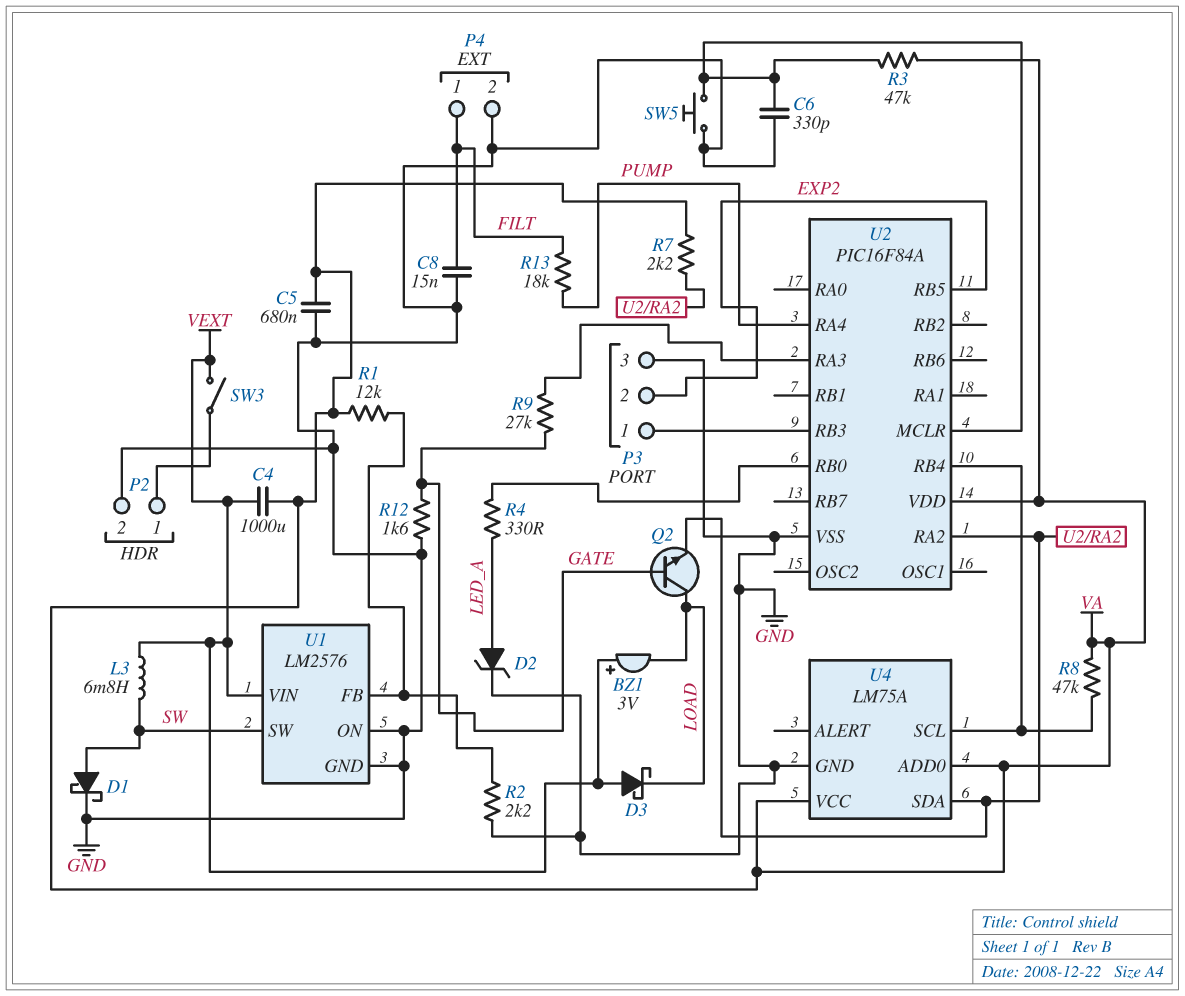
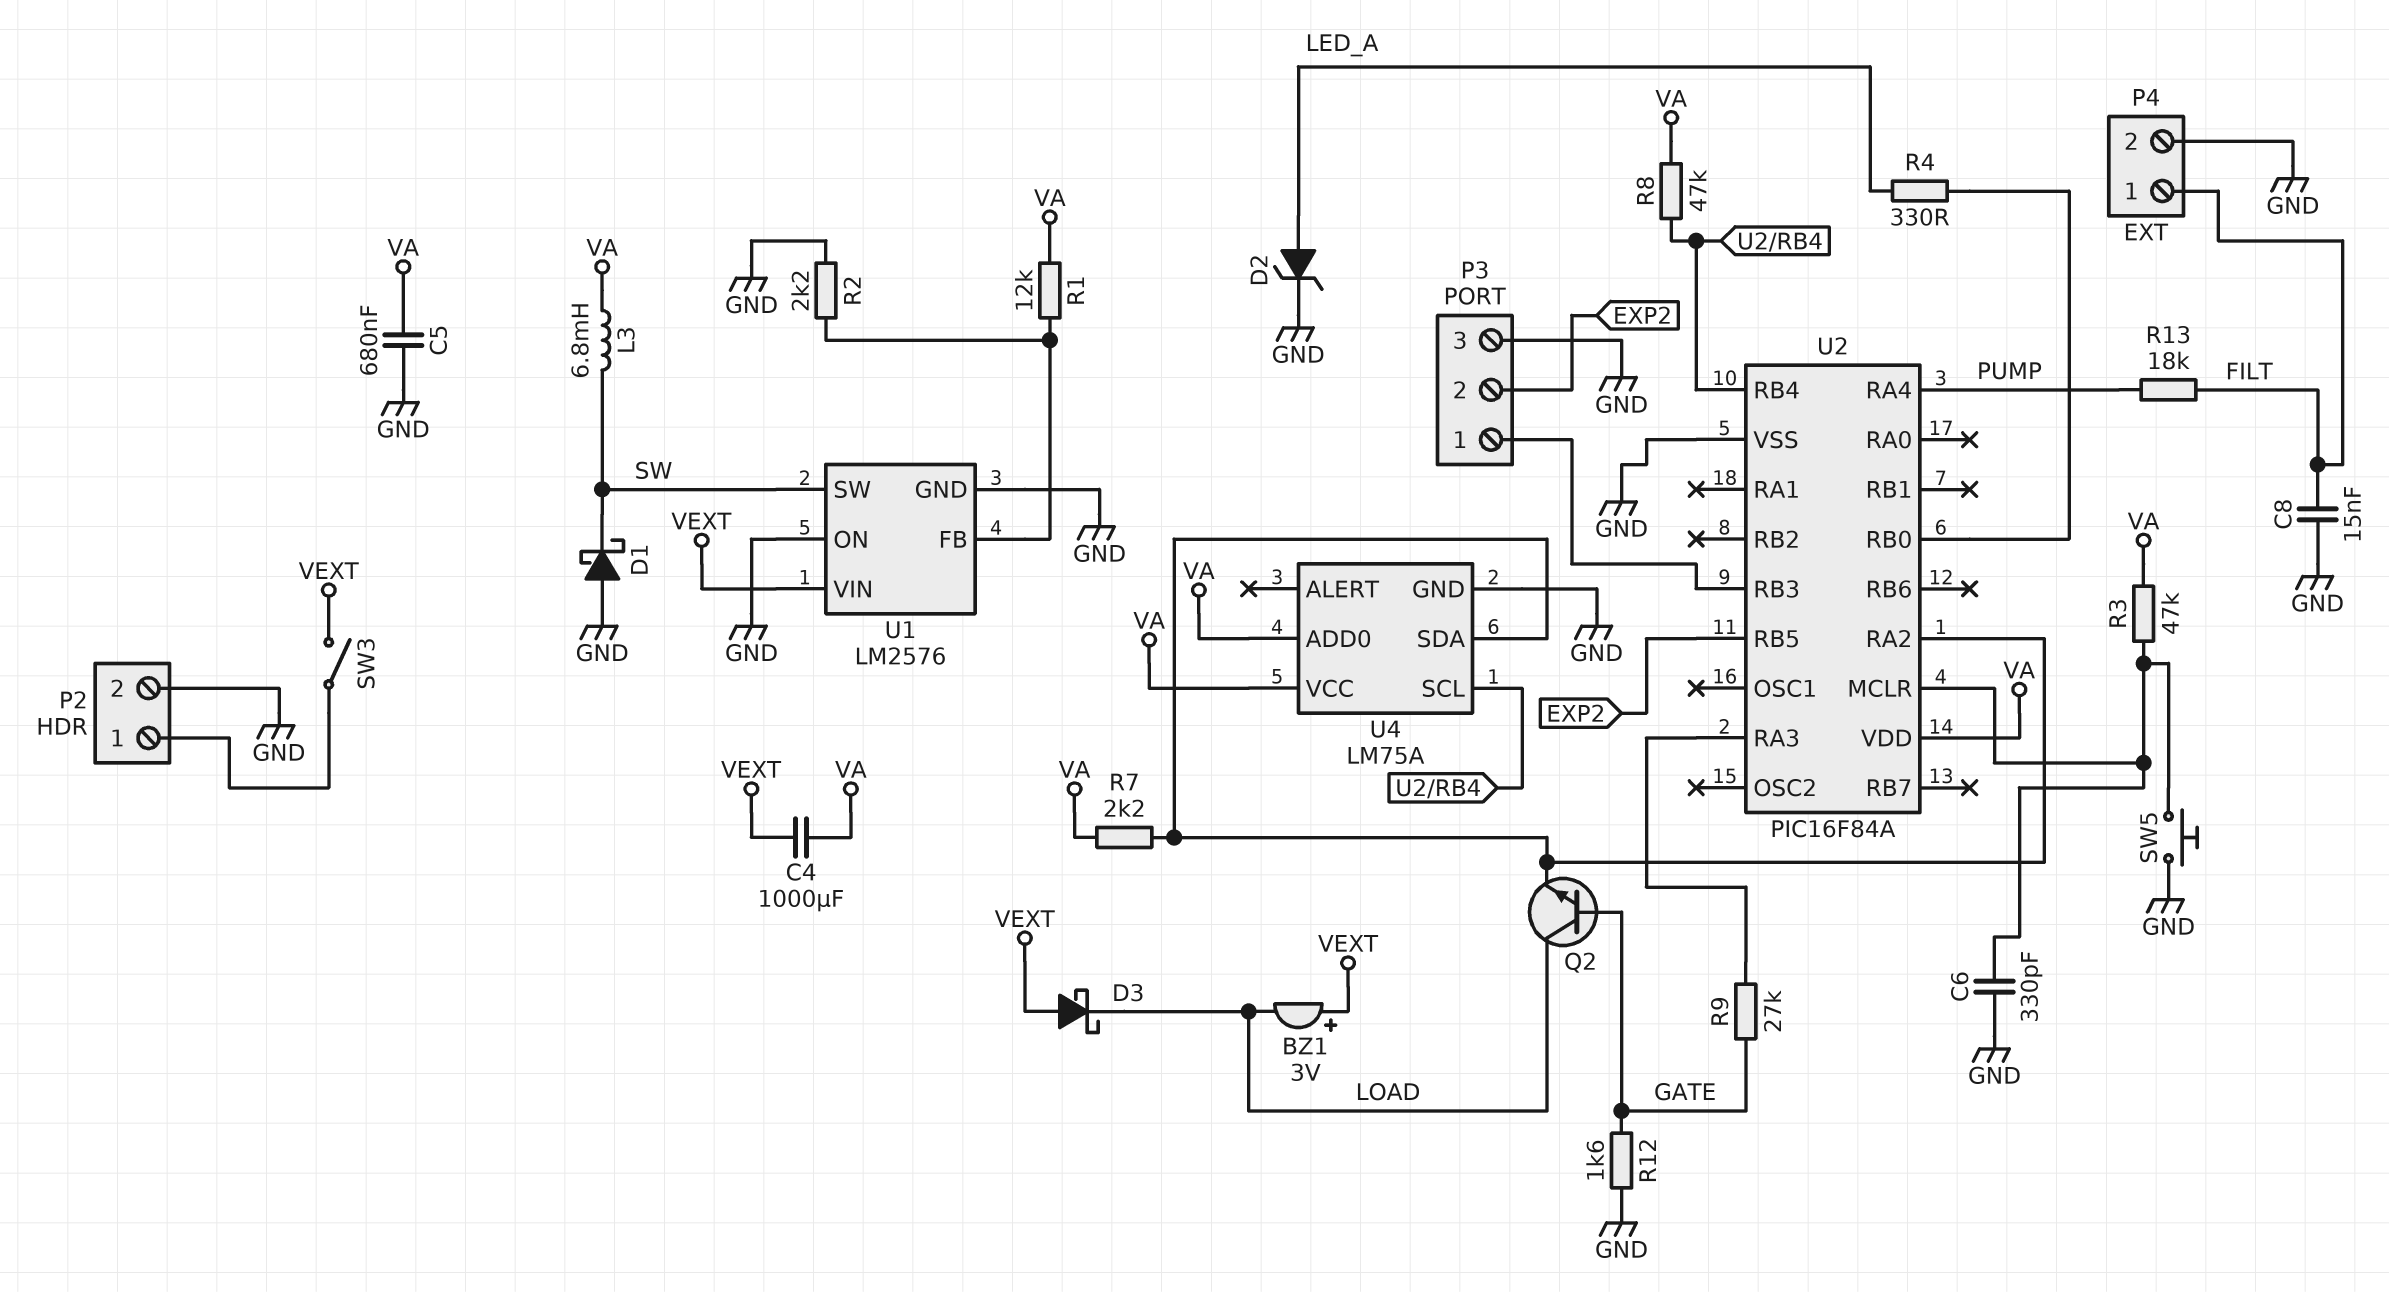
D1: schottky (A SW, K GND) -> schottky (A GND, K SW)
L3: 6.8mH (SW, VEXT) -> 6.8mH (SW, VA)

